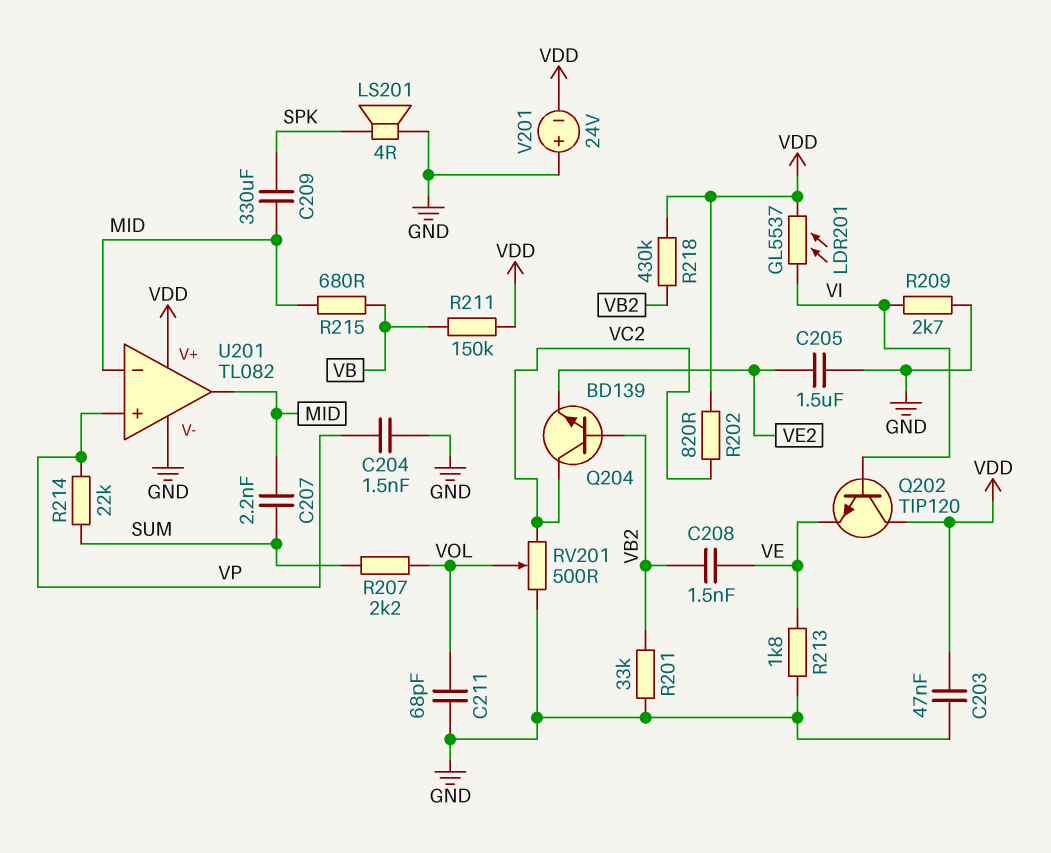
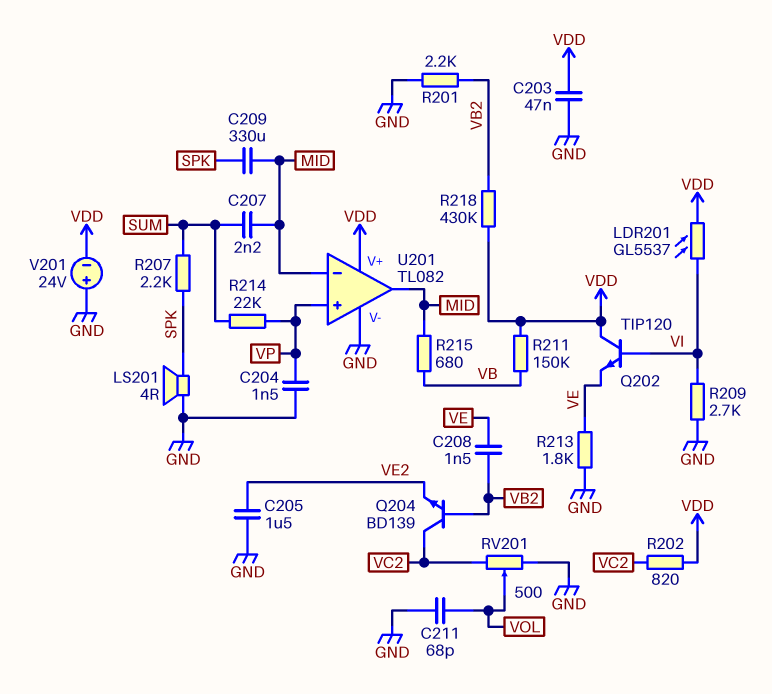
R201: 33k (GND, VB2) -> 2.2k (GND, VB2)
R207: 2.2k (SUM, VOL) -> 2.2k (SPK, SUM)

